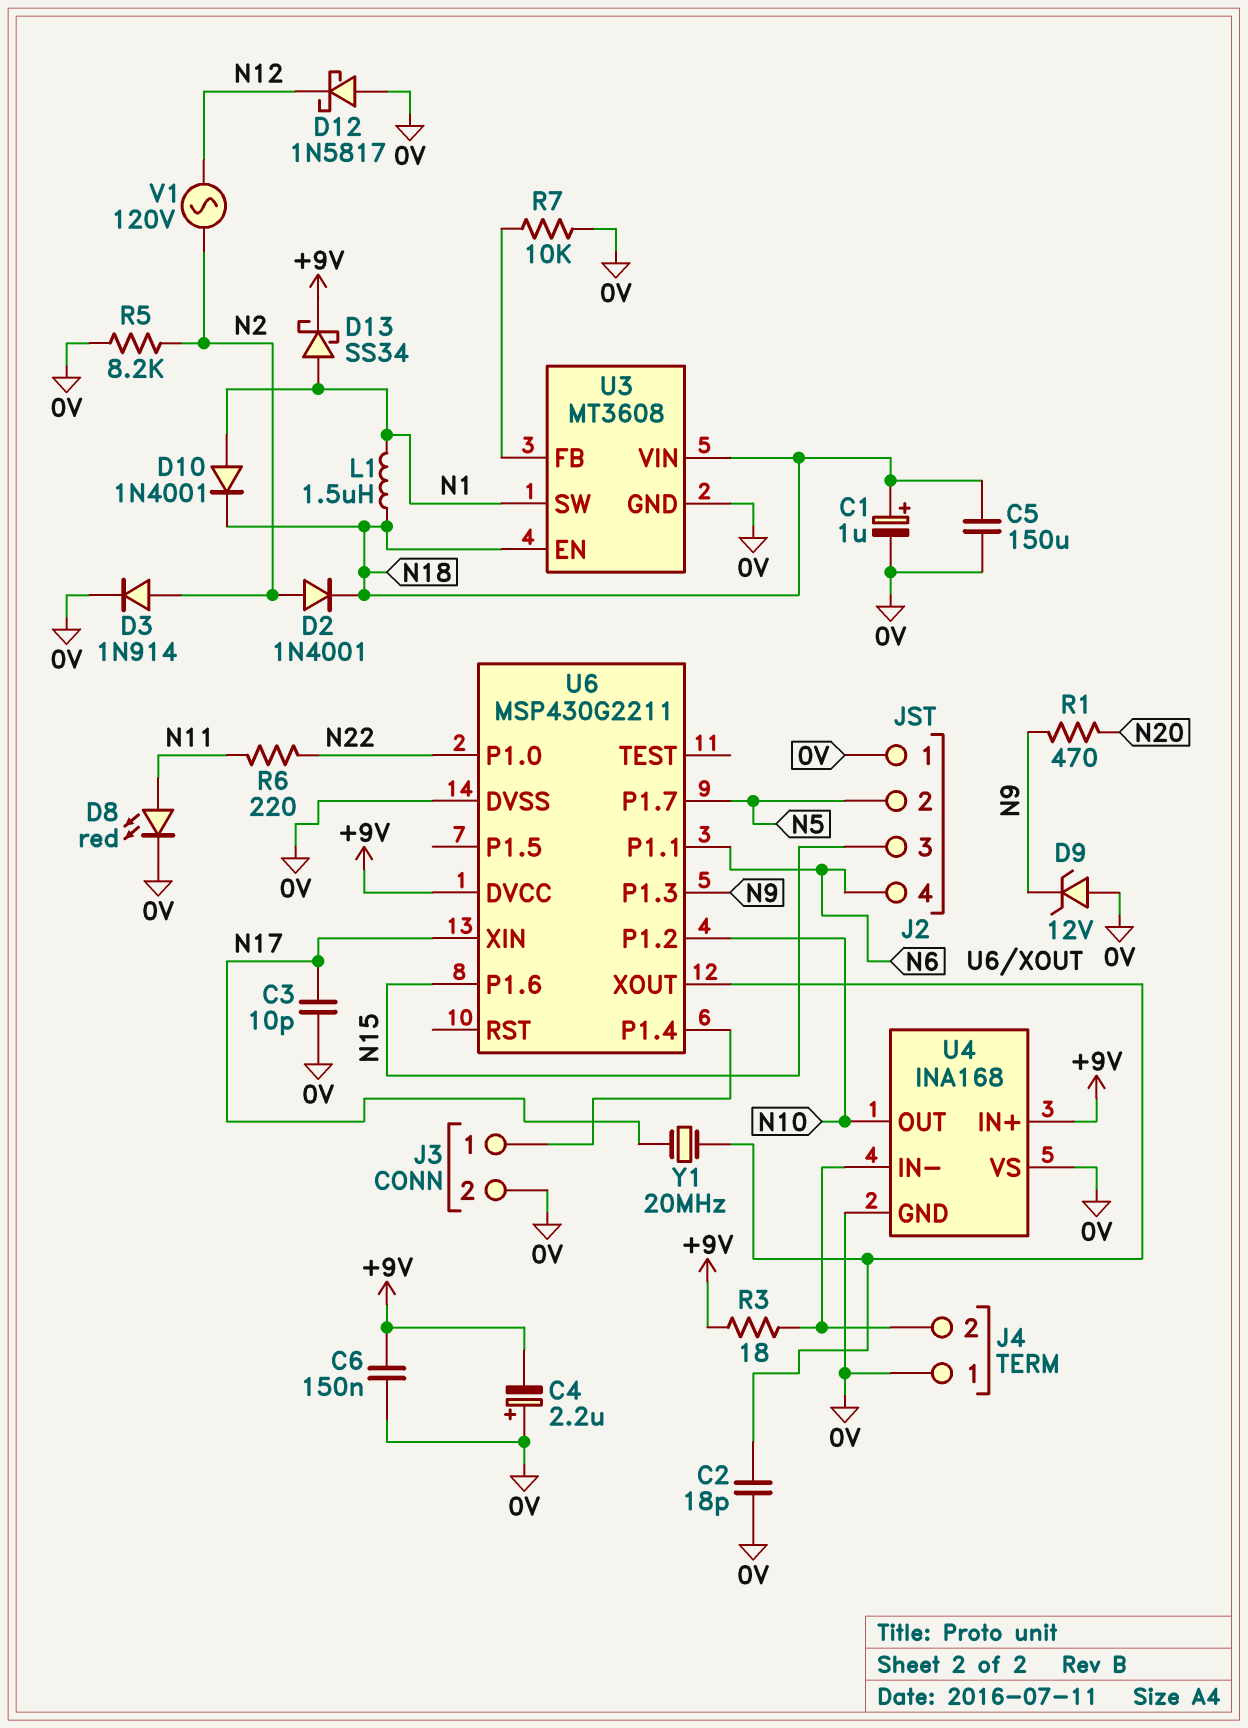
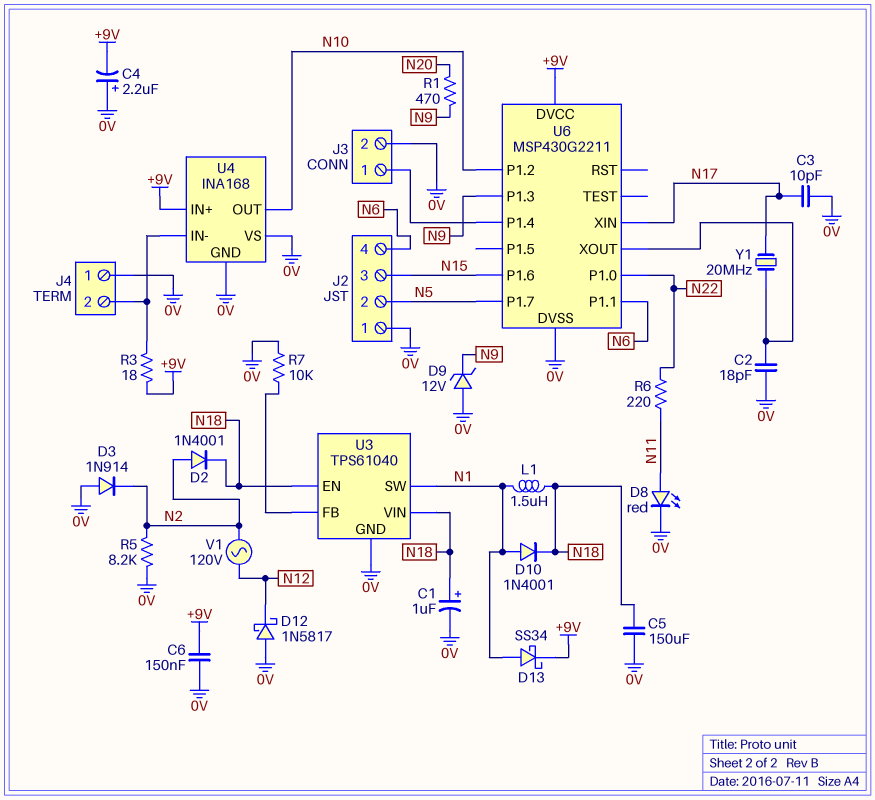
D3: diode 1N914 (A N2, K 0V) -> diode 1N914 (A 0V, K N2)
U3: MT3608 -> TPS61040

